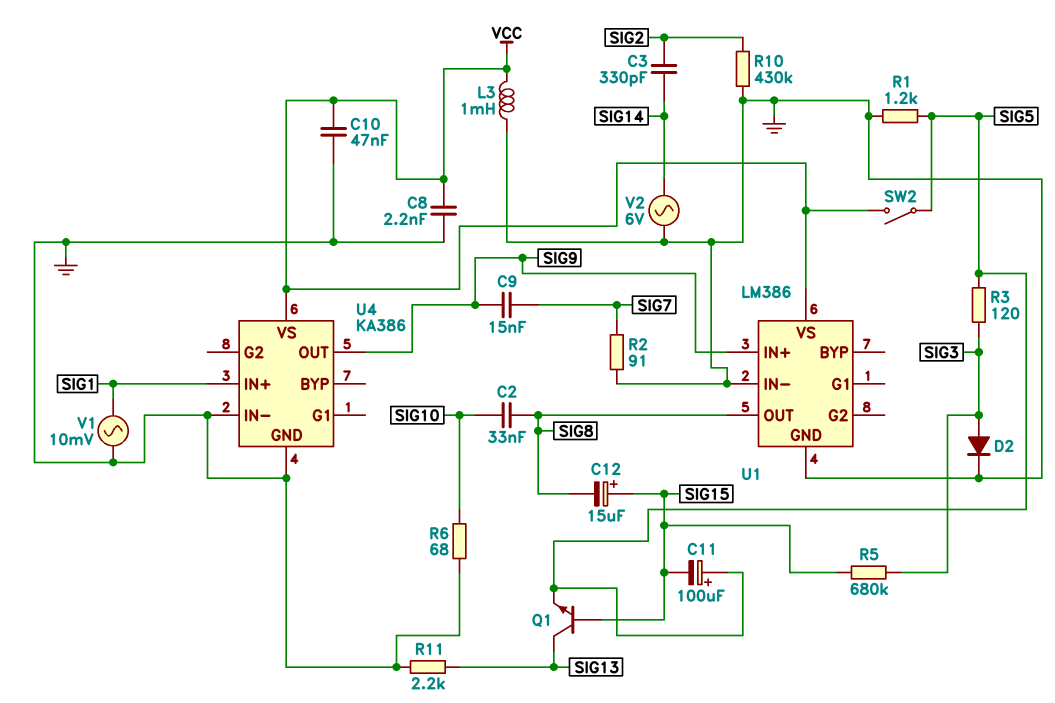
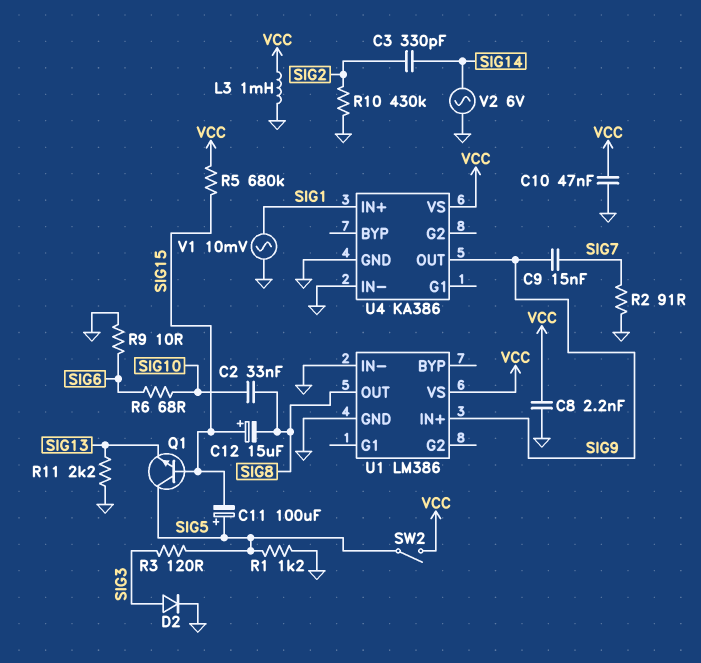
Q1: NPN (B SIG15, C SIG13, E SIG5) -> NPN (B SIG15, C SIG5, E SIG13)
R5: 680k (SIG3, SIG15) -> 680k (SIG15, VCC)
R6: 68 (GND, SIG10) -> 68 (SIG6, SIG10)
R9: none -> 10 (GND, SIG6)

